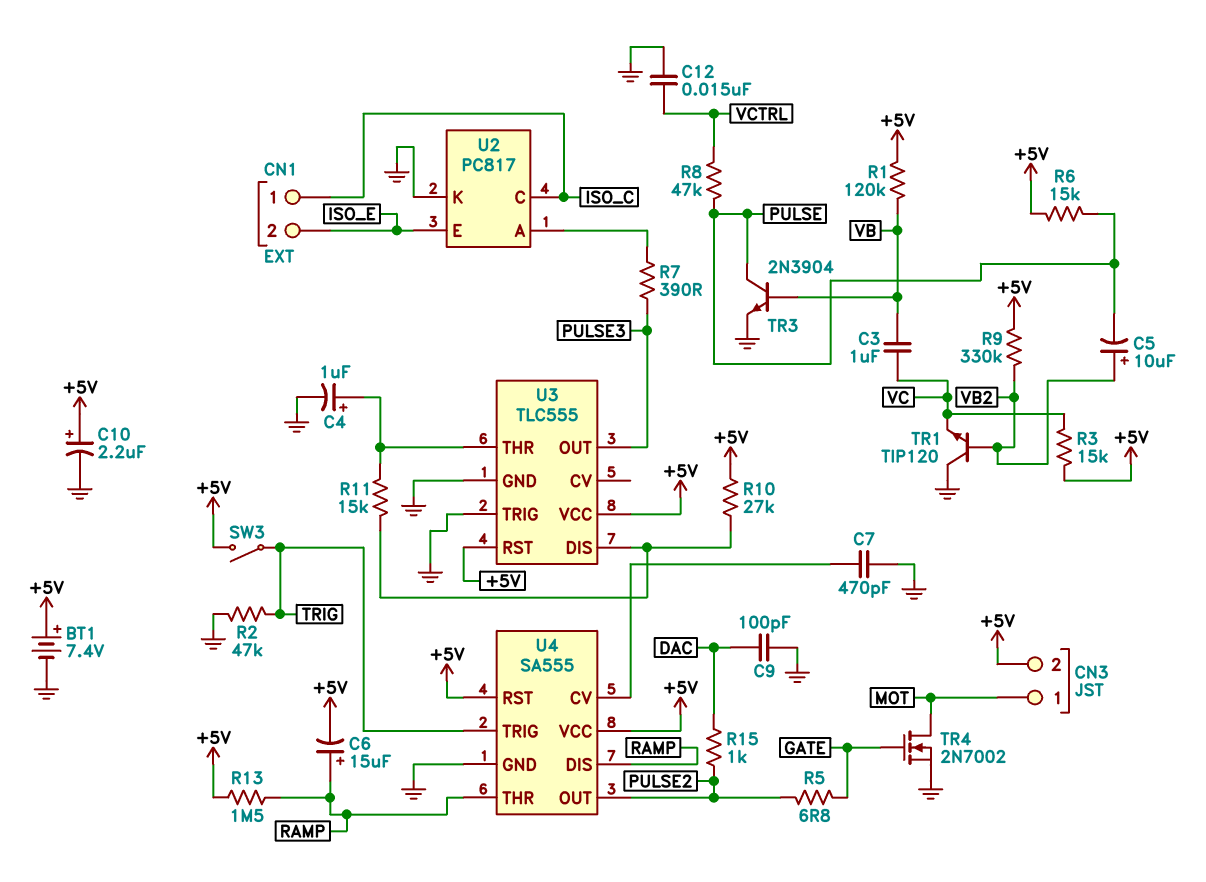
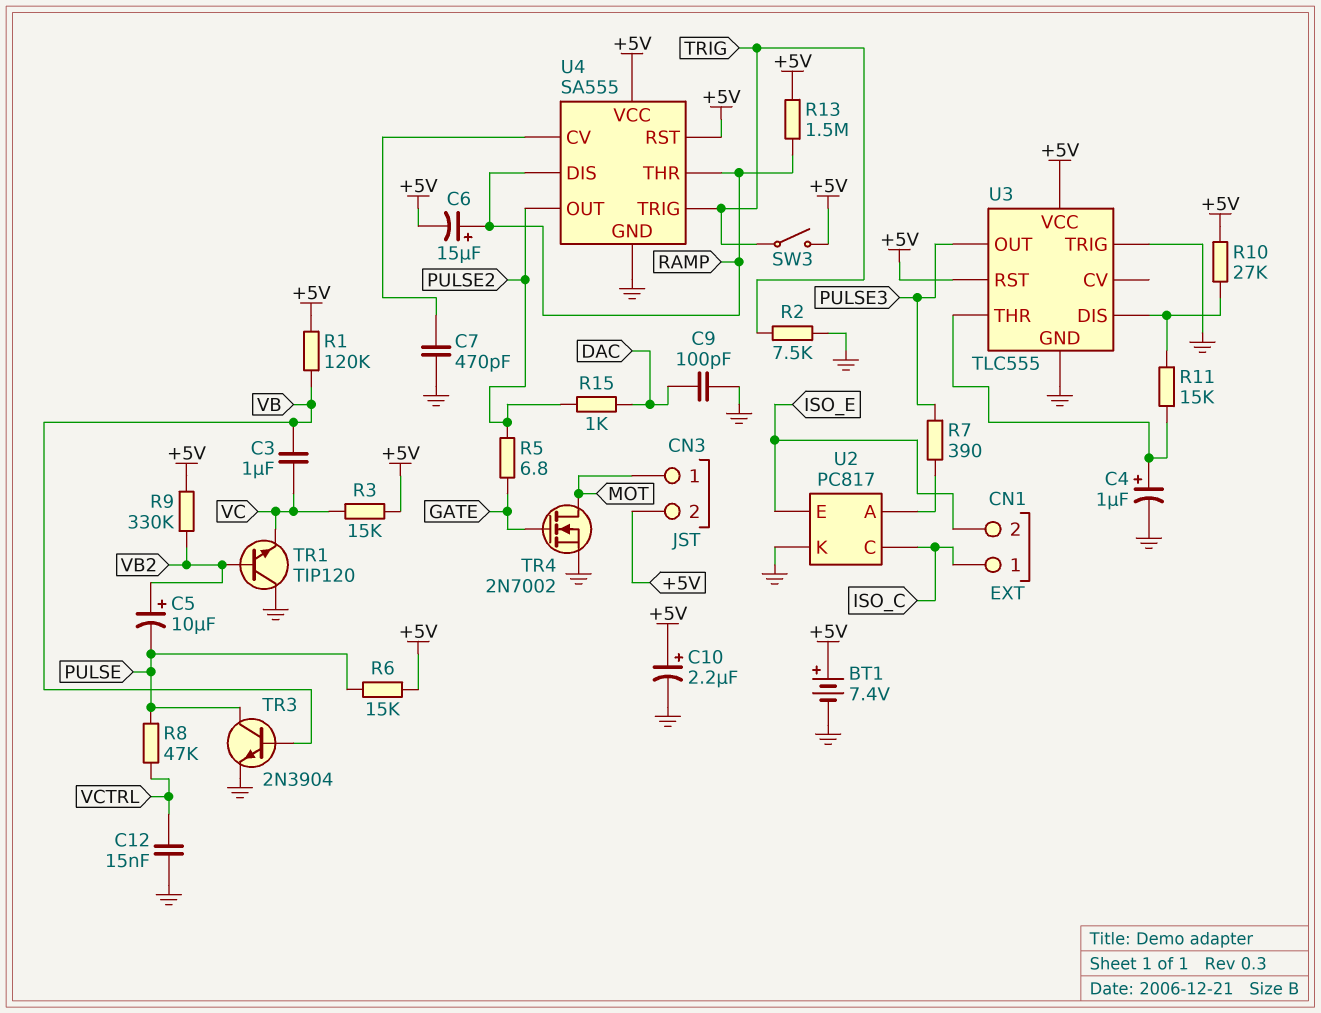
R2: 47k (GND, TRIG) -> 7.5k (GND, TRIG)

